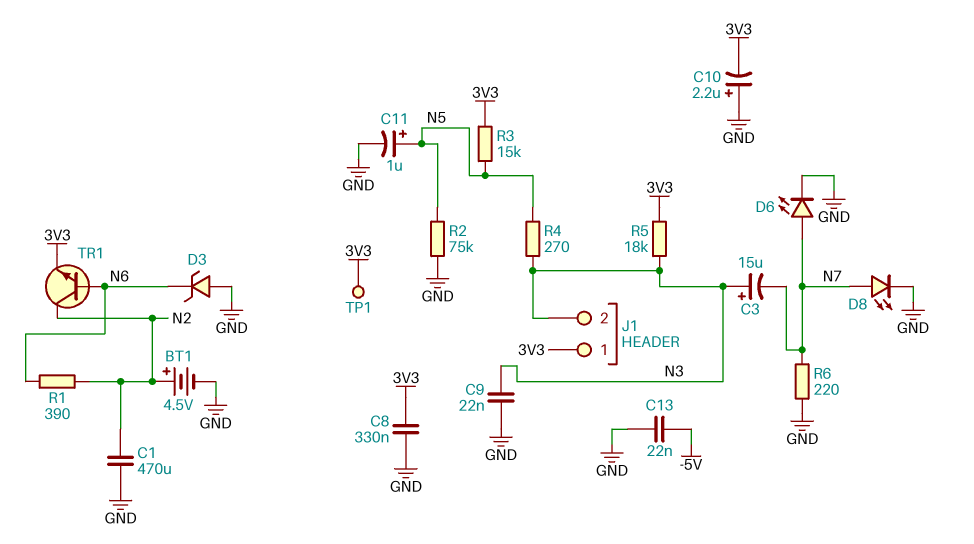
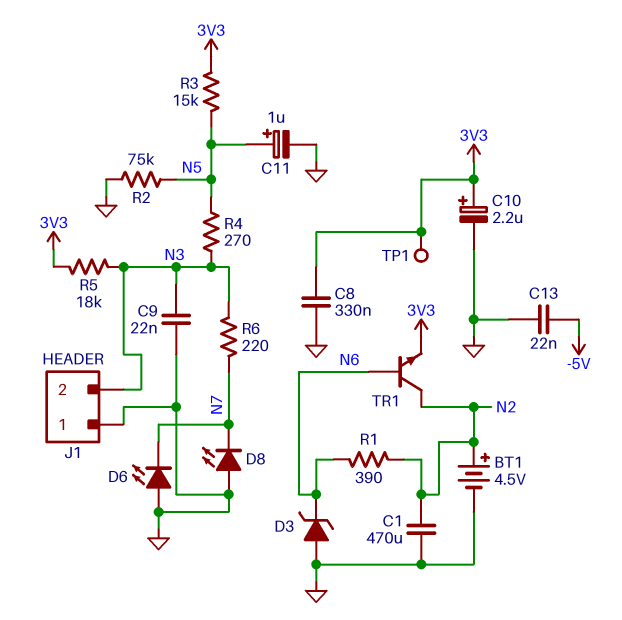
C3: 15uF (plus N3, minus N7) -> none
C10: 2.2uF (plus GND, minus 3V3) -> 2.2uF (plus 3V3, minus GND)
D6: LED (A N7, K GND) -> LED (A GND, K N7)
D8: LED (A N7, K GND) -> LED (A GND, K N7)
J1 pin 1: 3V3 -> GND
R6: 220 (GND, N7) -> 220 (N3, N7)

